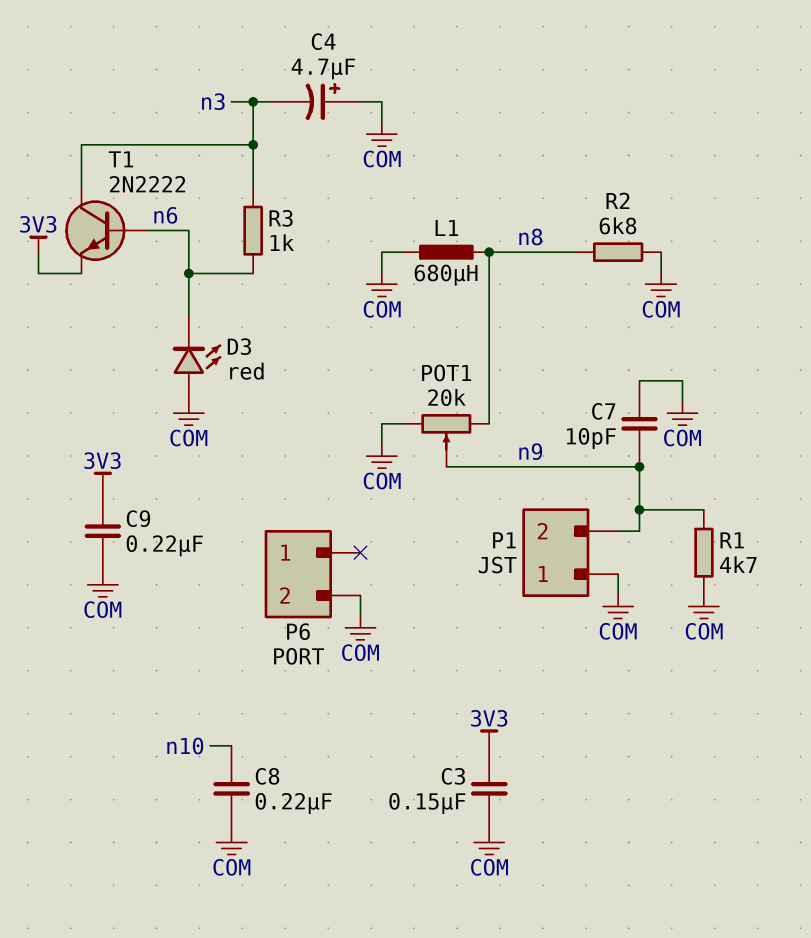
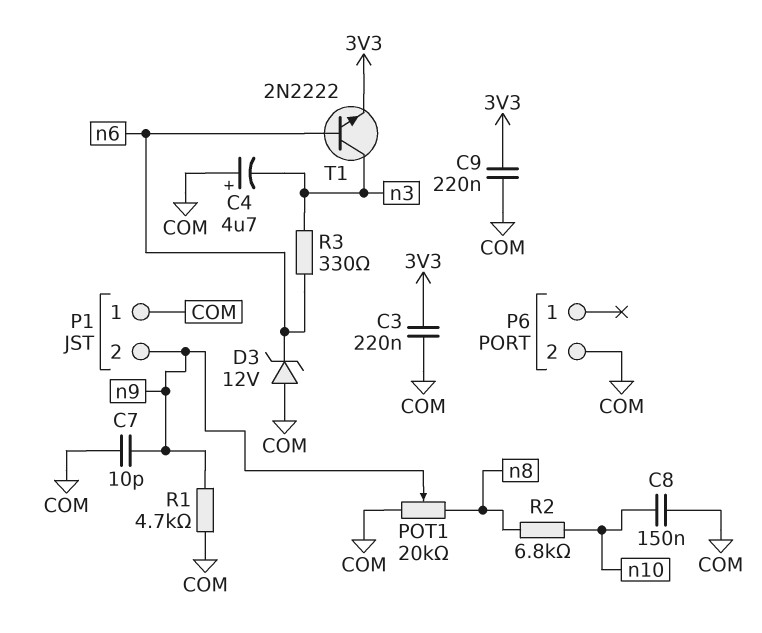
C3: 150nF (3V3, COM) -> 220nF (3V3, COM)
C8: 220nF (COM, n10) -> 150nF (COM, n10)
D3: LED red (A COM, K n6) -> zener 12V (A COM, K n6)
L1: 680uH (COM, n8) -> none
R2: 6.8k (COM, n8) -> 6.8k (n8, n10)
R3: 1k (n3, n6) -> 330 (n3, n6)

